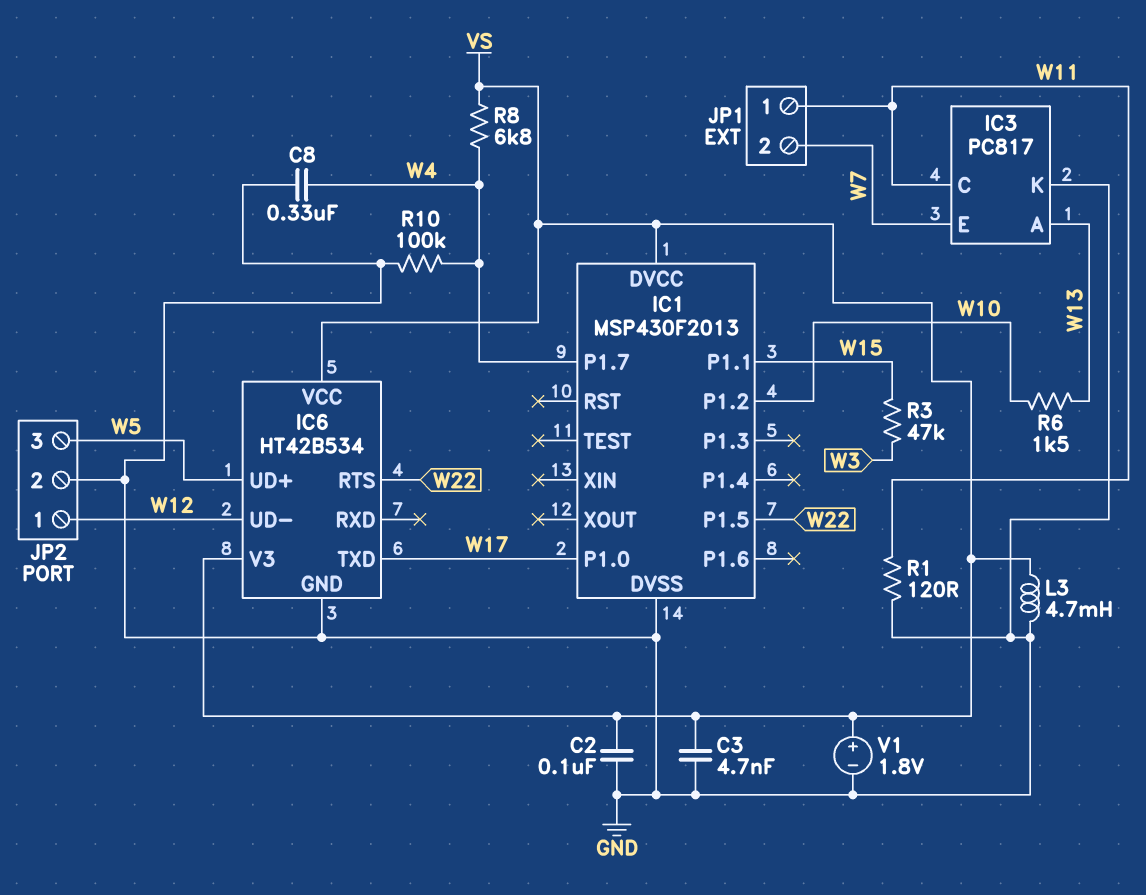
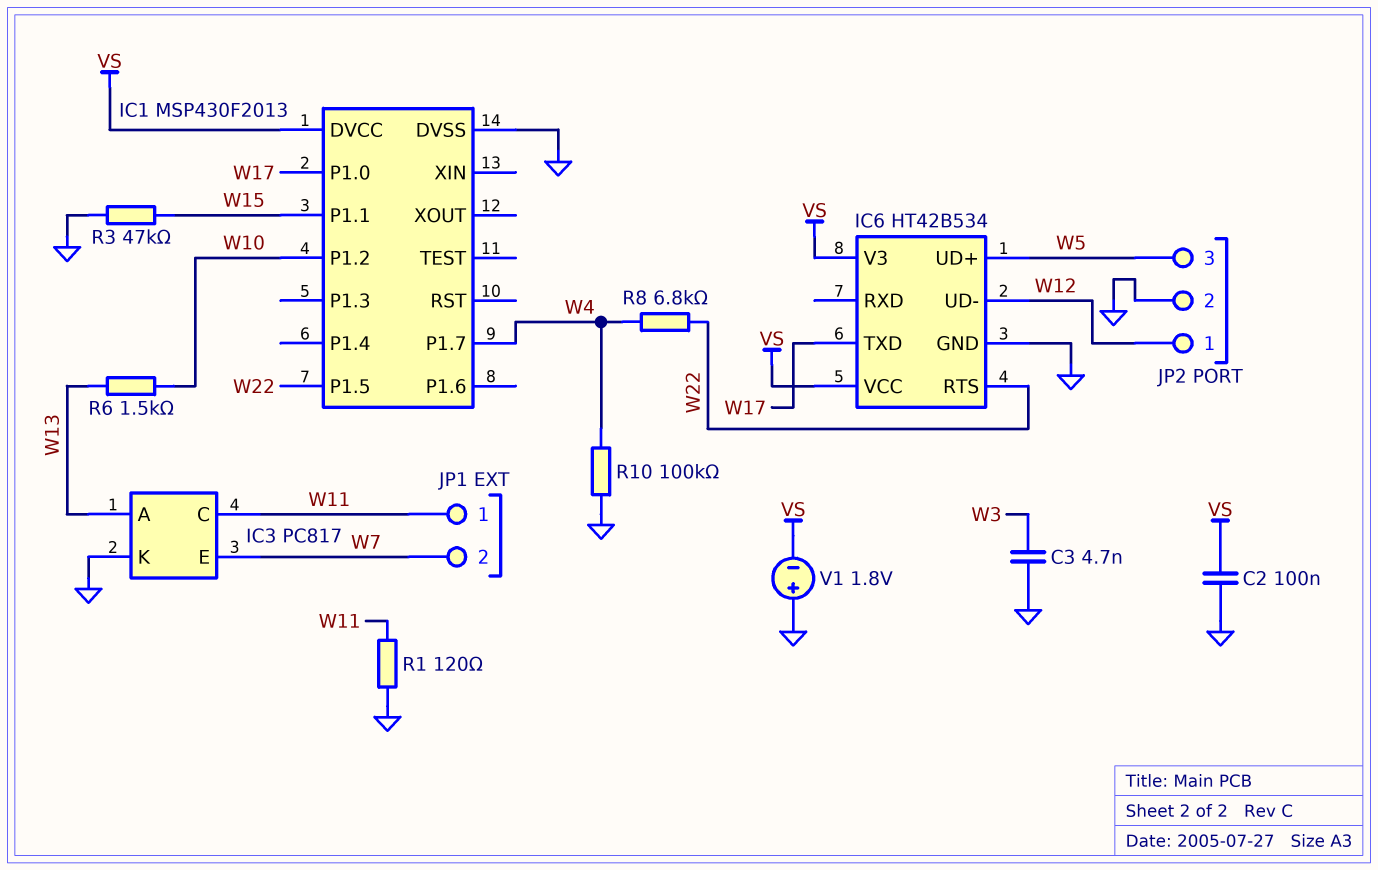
C3: 4.7nF (GND, VS) -> 4.7nF (GND, W3)
C8: 330nF (GND, W4) -> none
L3: 4.7mH (GND, VS) -> none
R3: 47k (W3, W15) -> 47k (GND, W15)
R8: 6.8k (VS, W4) -> 6.8k (W4, W22)
V1: 1.8V (plus VS, minus GND) -> 1.8V (plus GND, minus VS)

